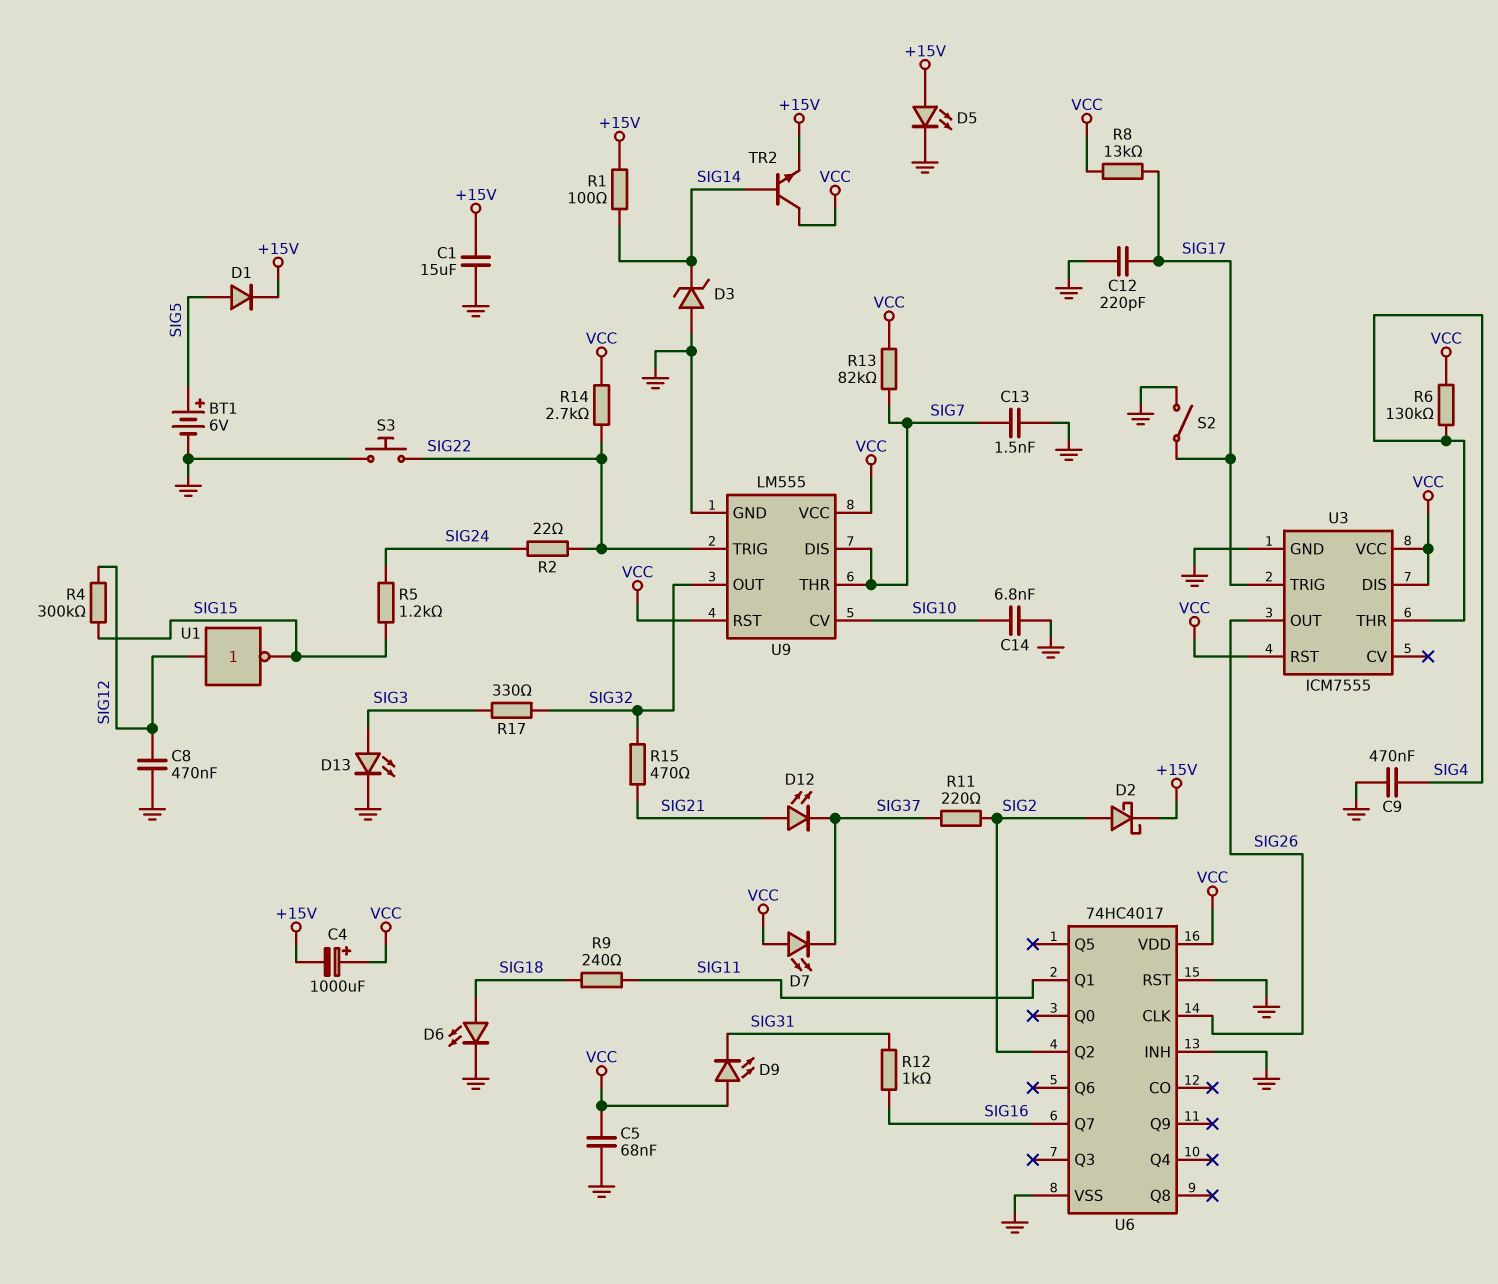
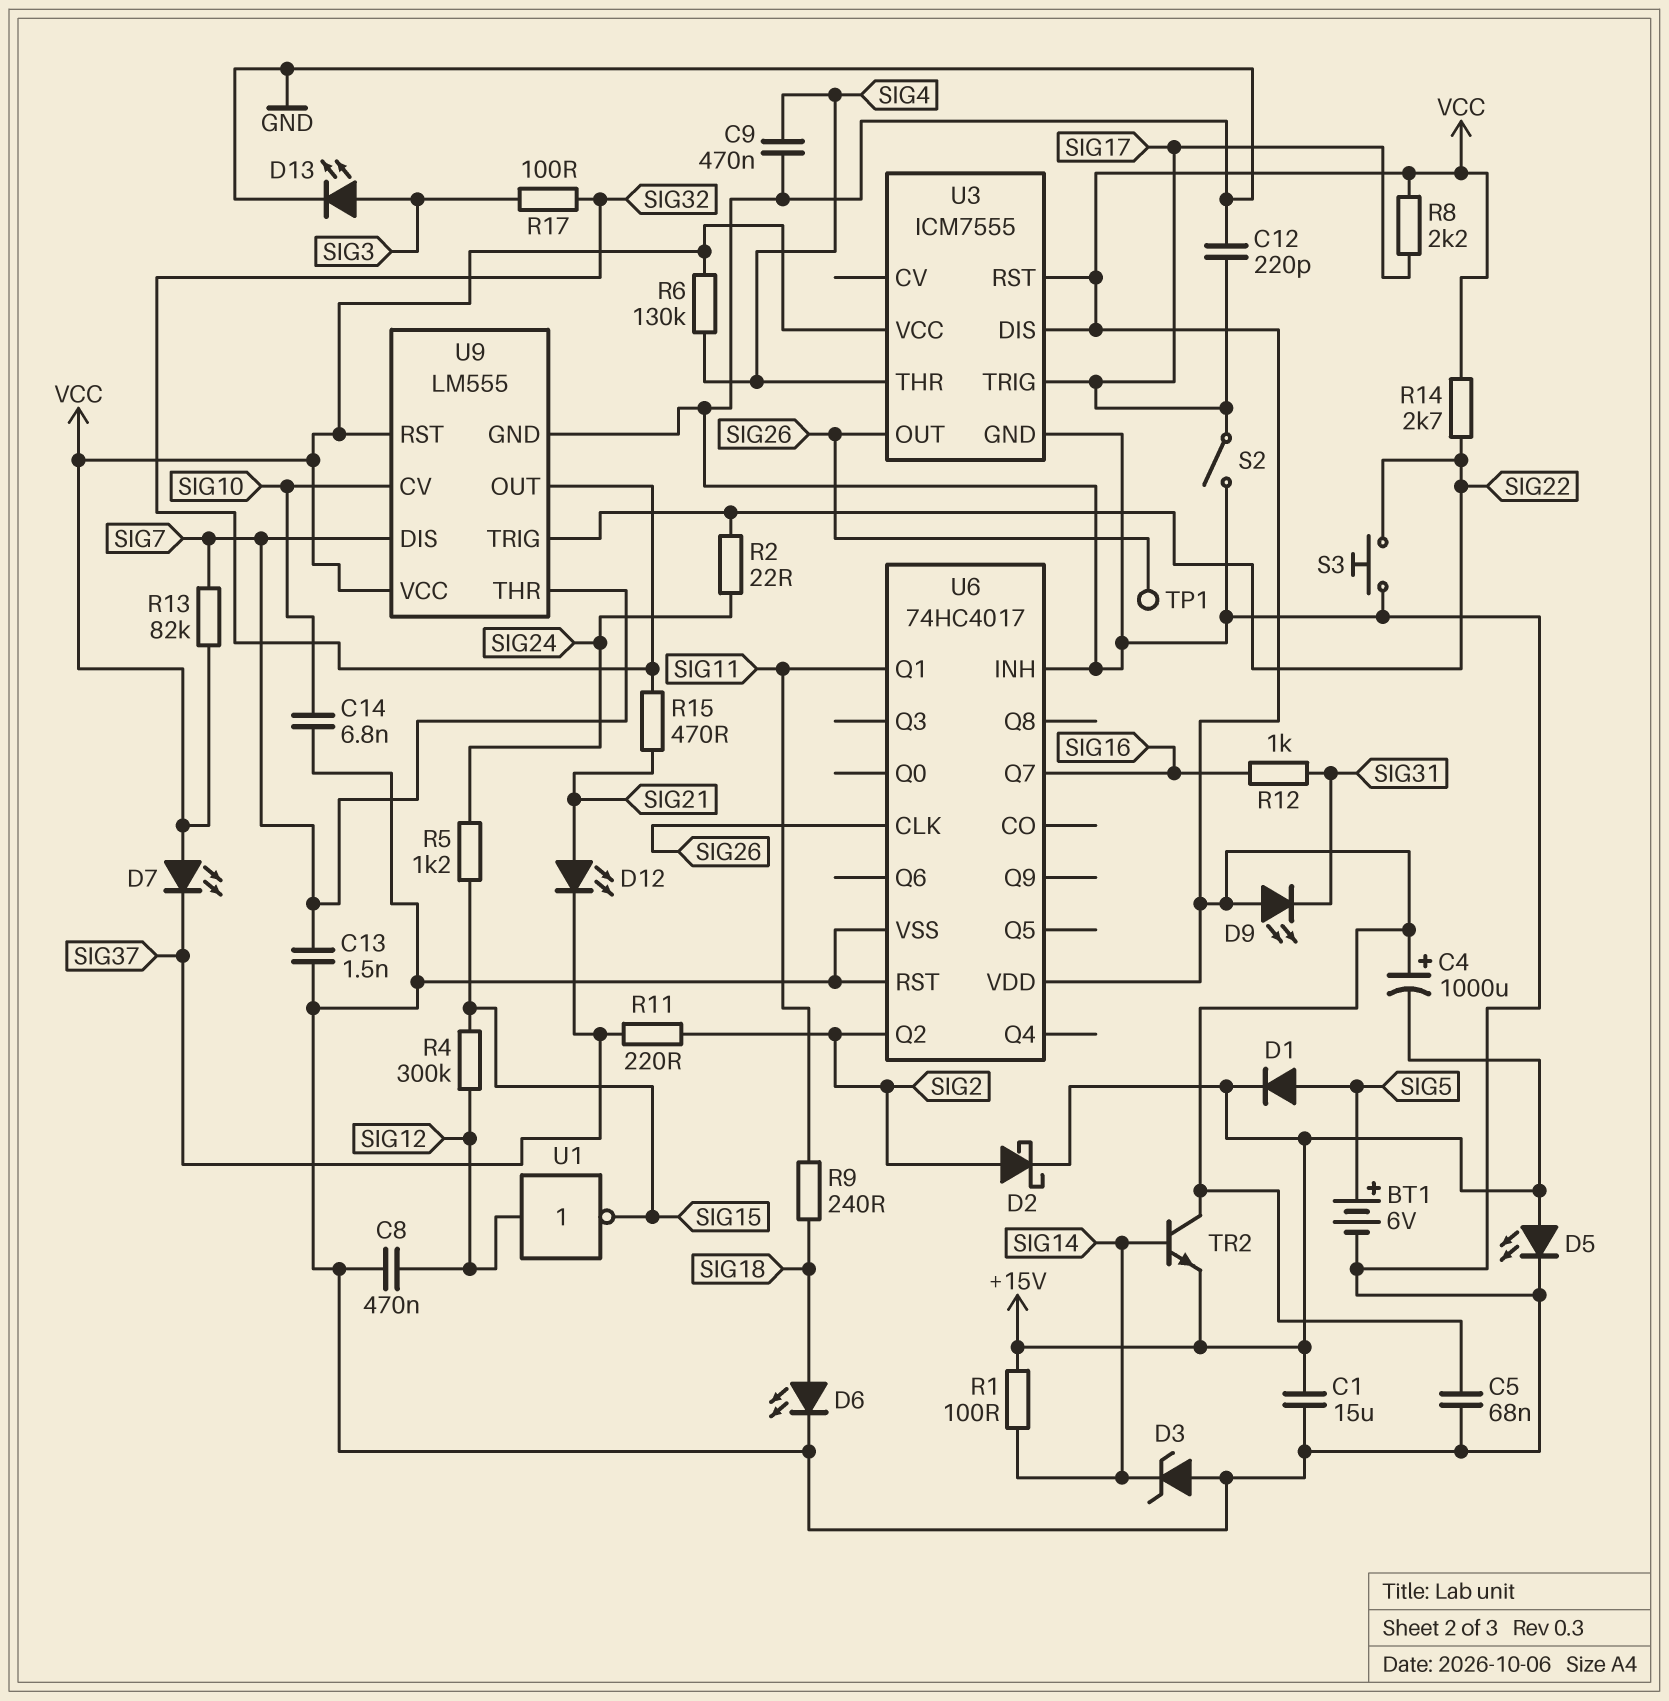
R8: 13k (SIG17, VCC) -> 2.2k (SIG17, VCC)
R17: 330 (SIG3, SIG32) -> 100 (SIG3, SIG32)
TP1: none -> test point (SIG26)

